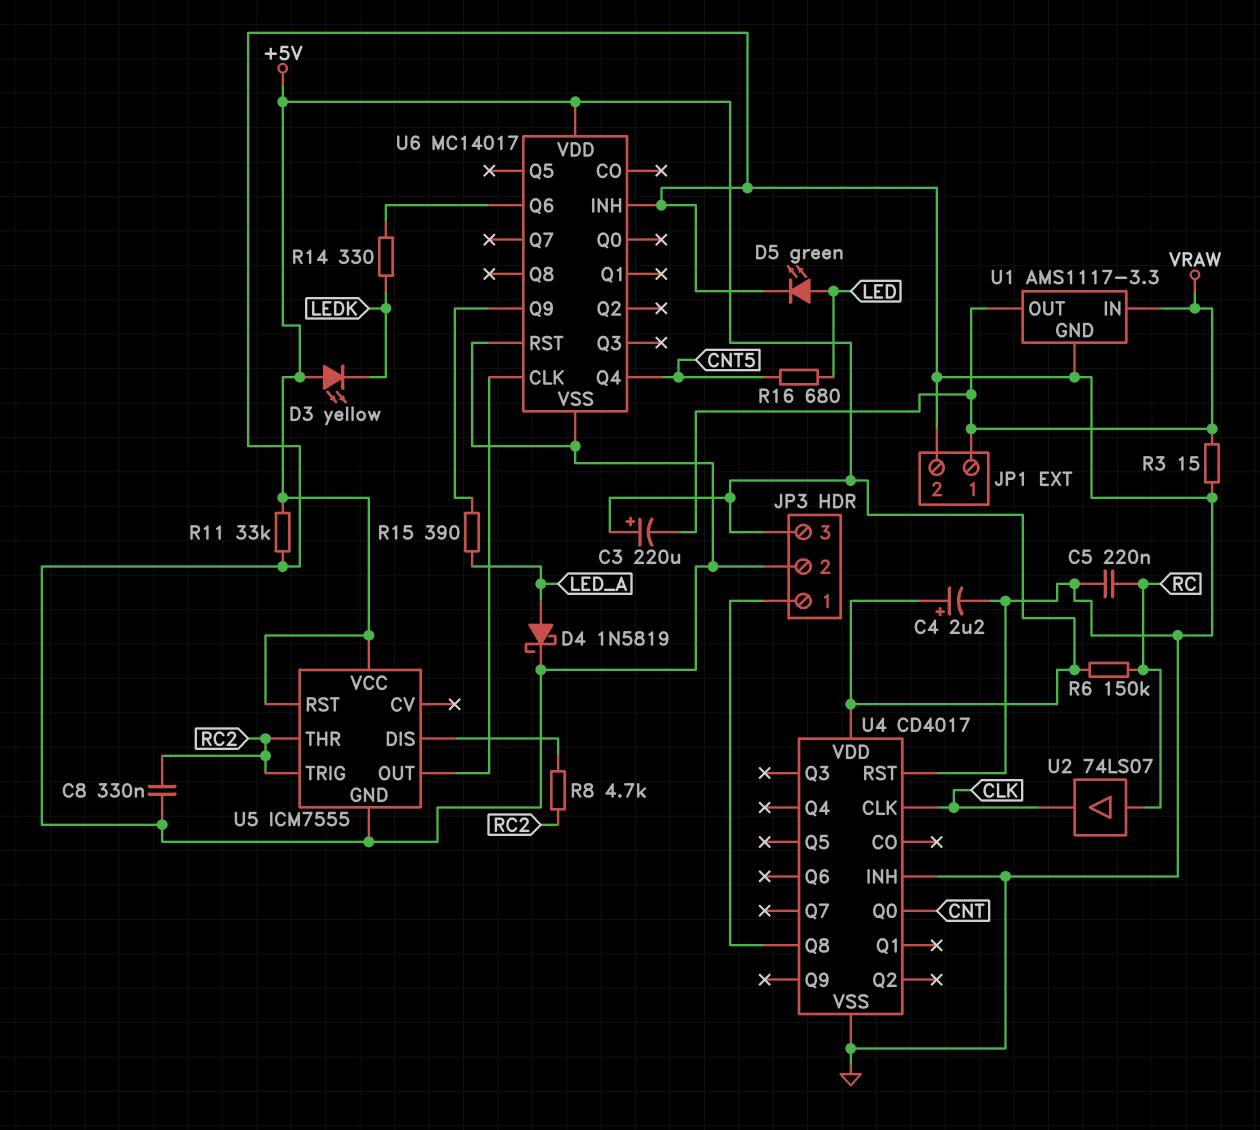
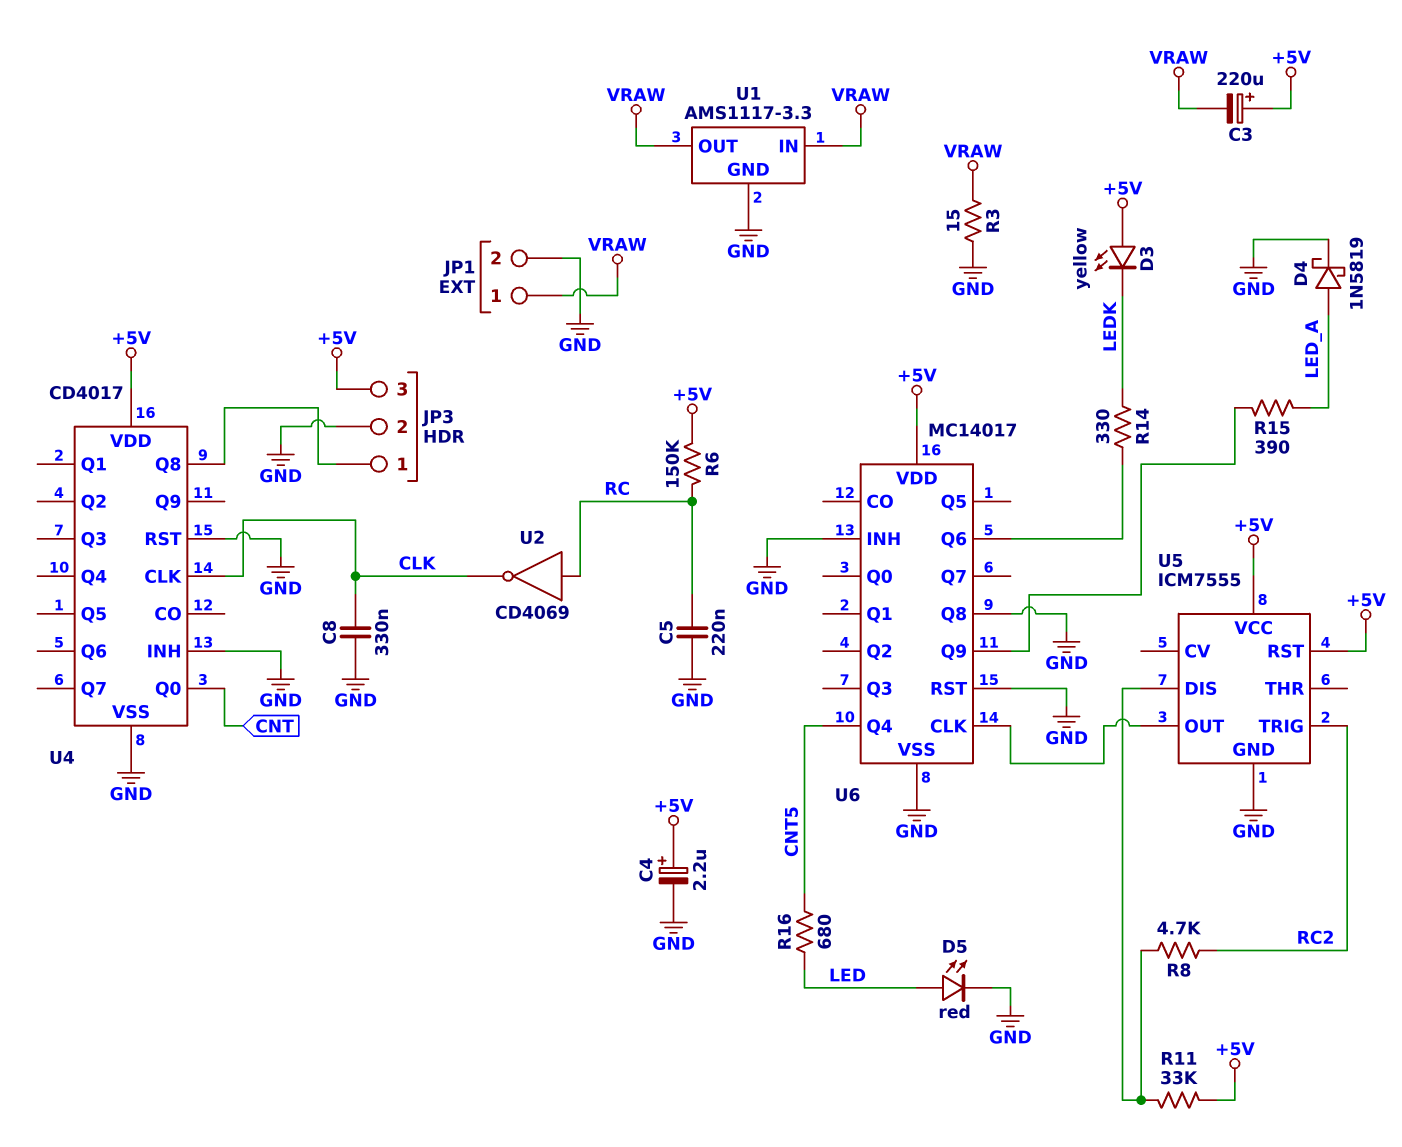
C8: 330nF (GND, RC2) -> 330nF (CLK, GND)
D5: LED green (A LED, K GND) -> LED red (A LED, K GND)
R11: 33k (+5V, GND) -> 33k (+5V, U5/DIS)
U2: buffer 74LS07 (in RC, out CLK) -> NOT CD4069 (in RC, out CLK)
U5 pin THR: RC2 -> none
U6 pin Q8: none -> GND

